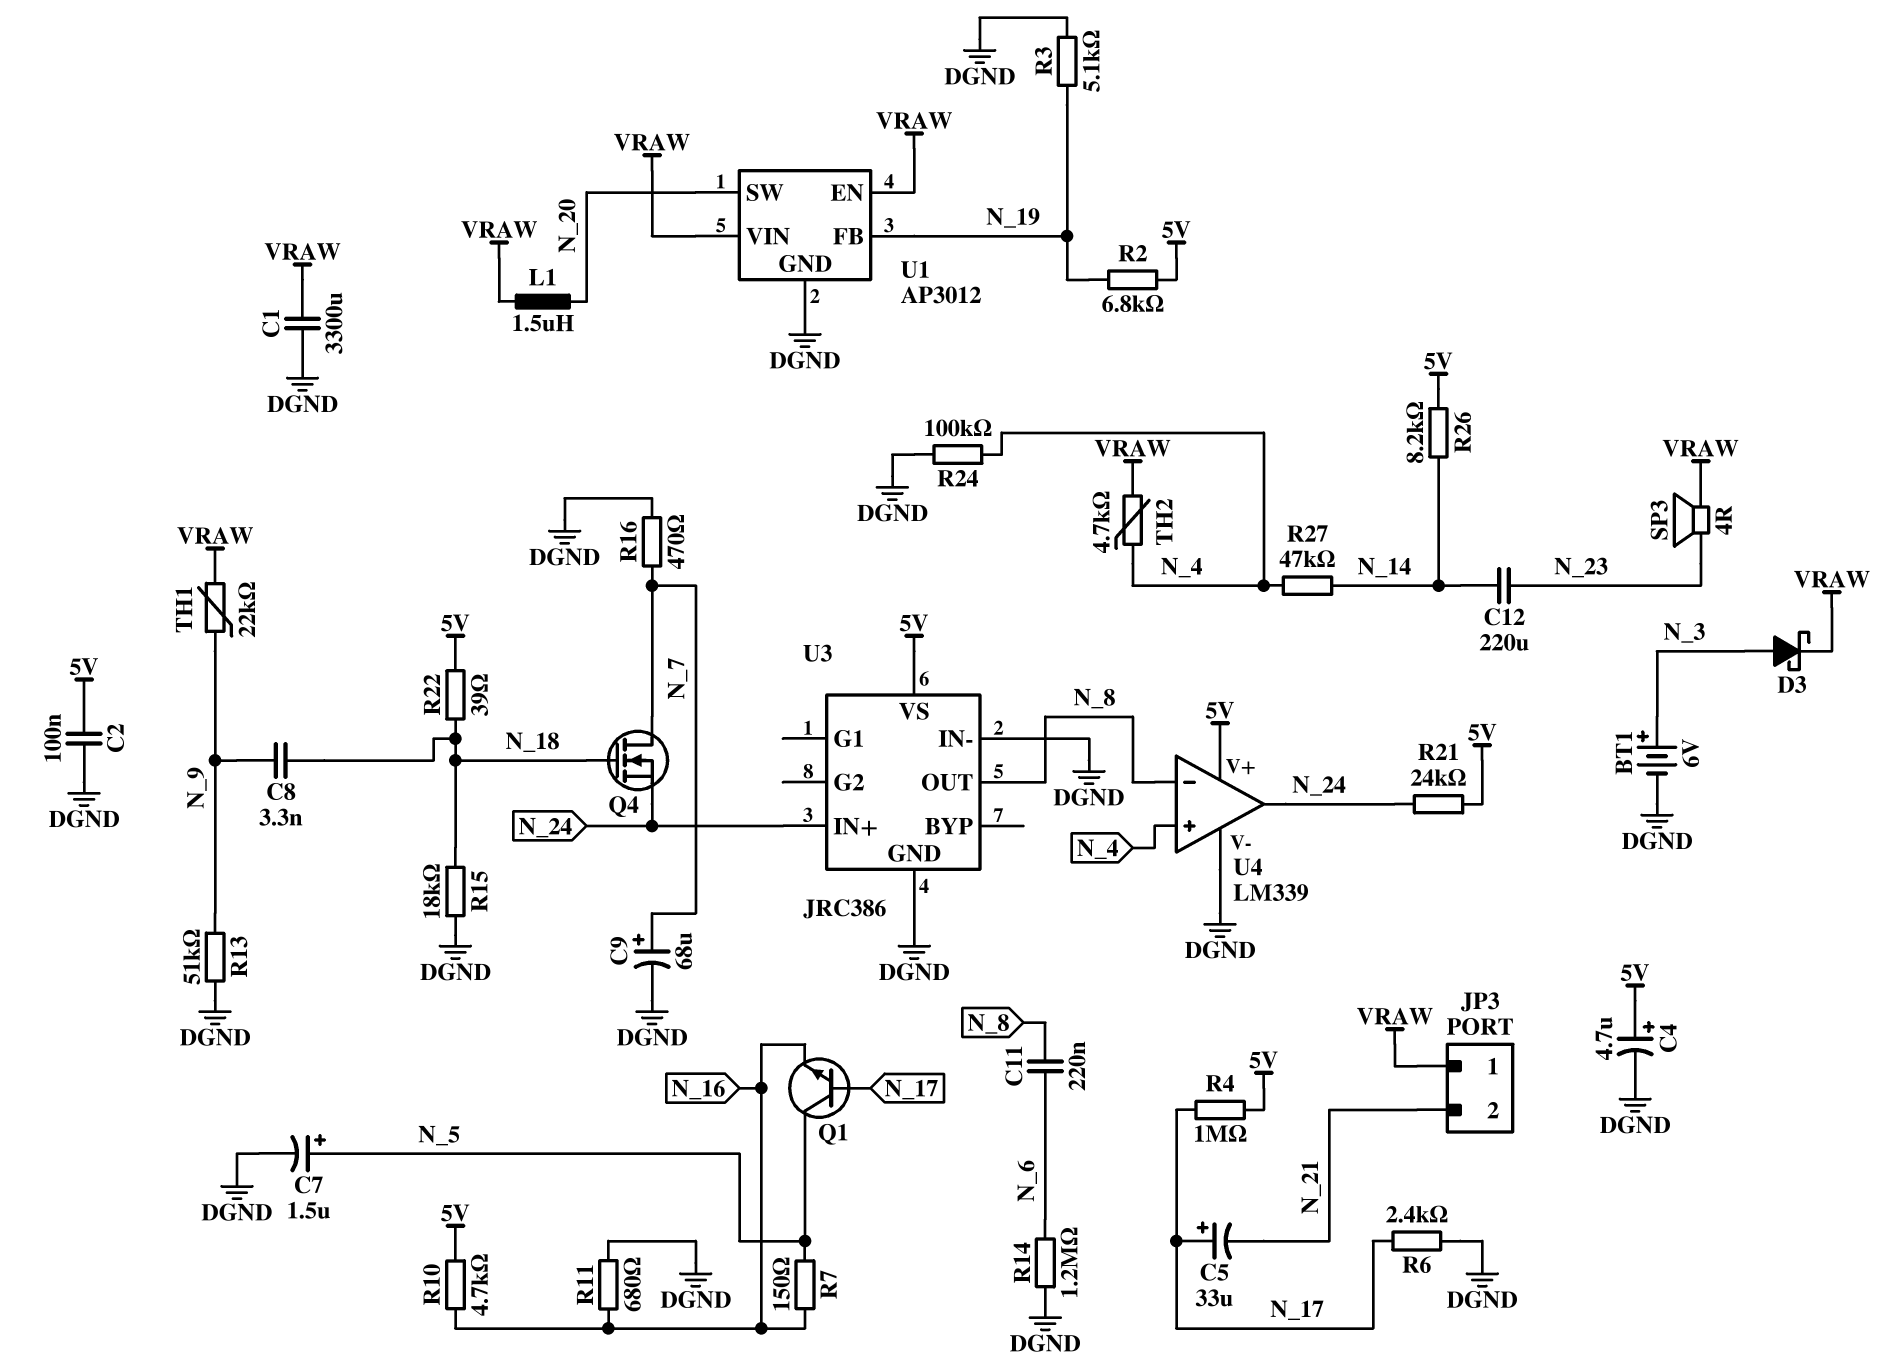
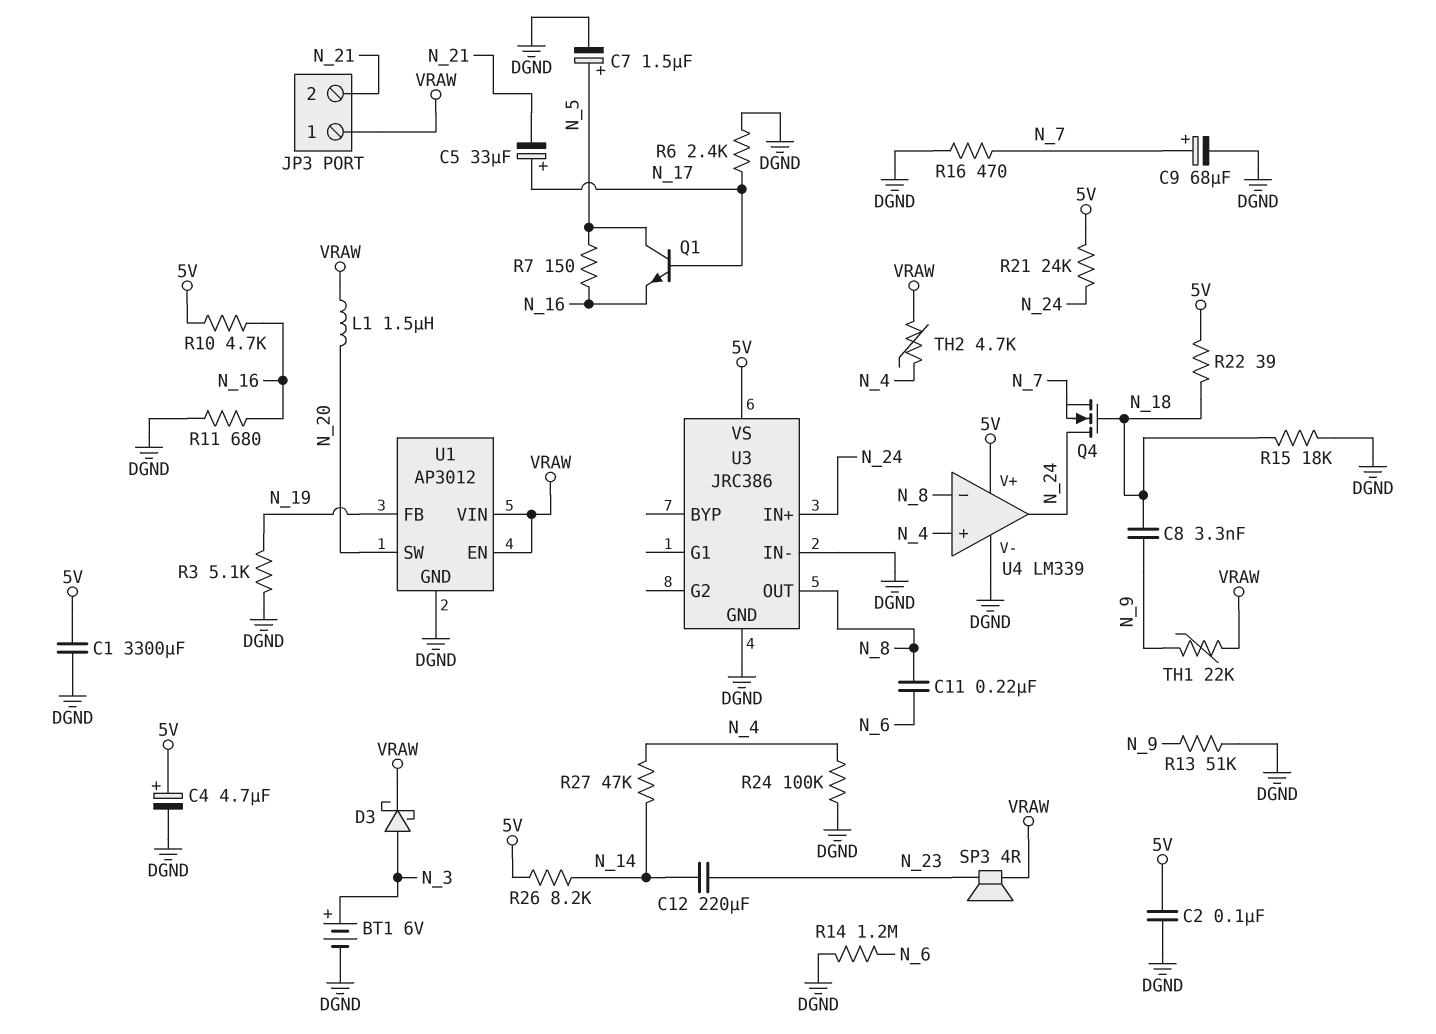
C1: 3300uF (DGND, VRAW) -> 3300uF (5V, DGND)
Q4: NMOS (G N_18, D N_7, S N_24) -> NMOS (G N_18, D N_24, S N_7)
R2: 6.8k (5V, N_19) -> none
R4: 1M (5V, N_17) -> none

